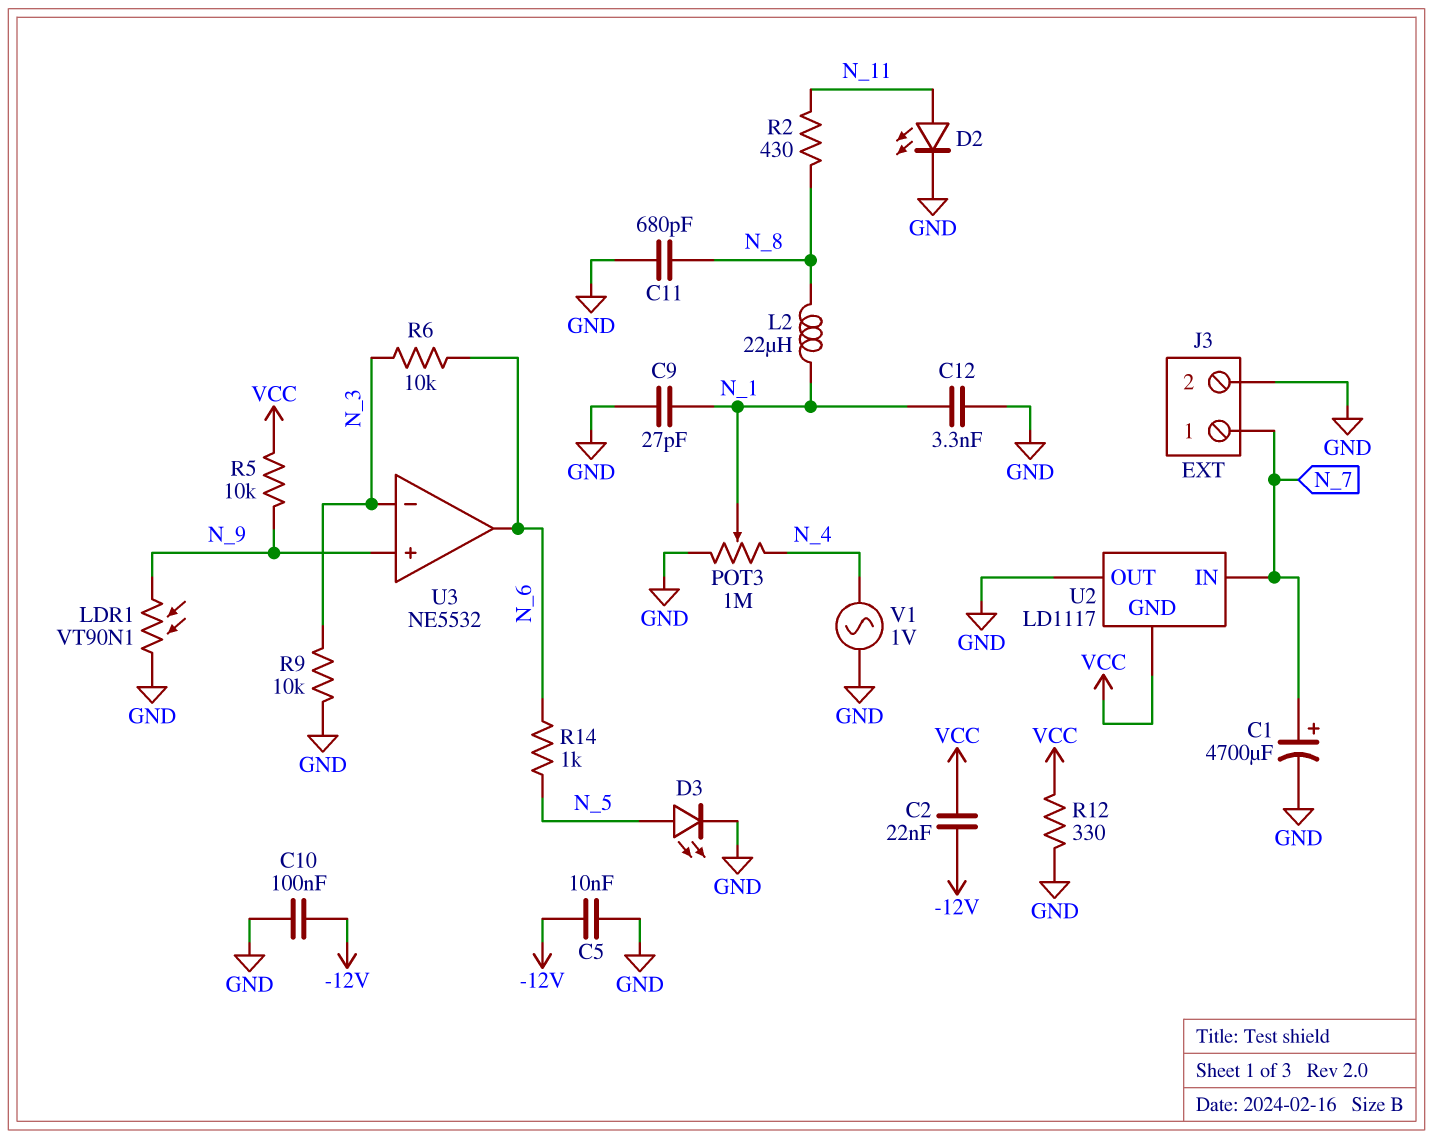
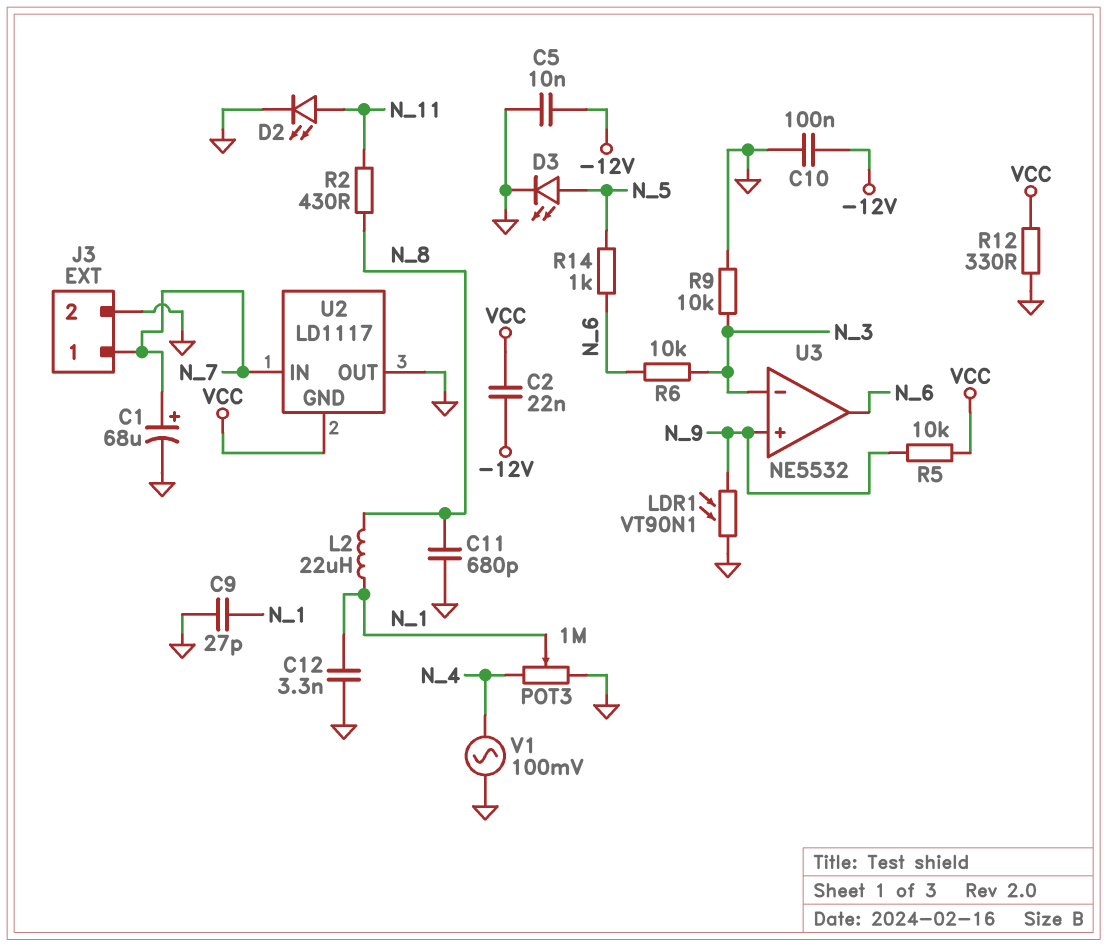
C1: 4700uF (plus N_7, minus GND) -> 68uF (plus N_7, minus GND)
V1: AC 1V (GND, N_4) -> AC 100mV (GND, N_4)

